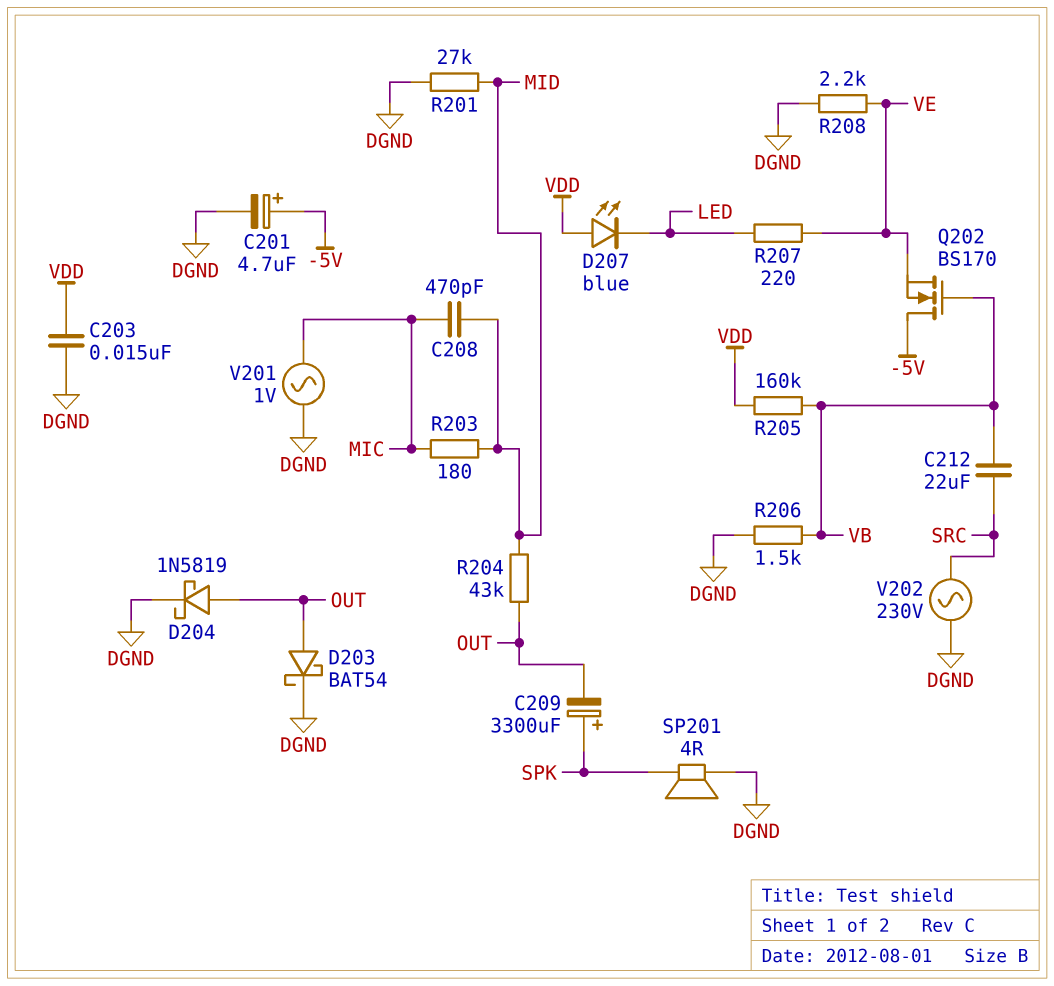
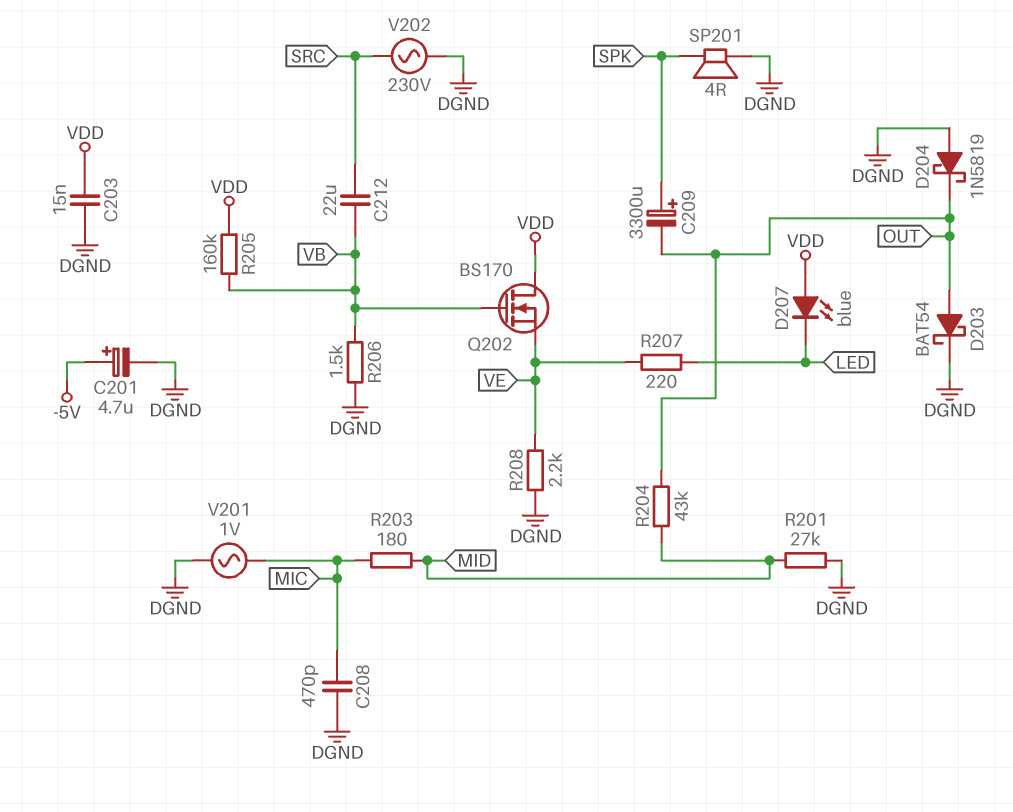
C208: 470pF (MIC, MID) -> 470pF (DGND, MIC)
D204: schottky 1N5819 (A OUT, K DGND) -> schottky 1N5819 (A DGND, K OUT)
Q202: NMOS BS170 (G VB, D -5V, S VE) -> NMOS BS170 (G VB, D VDD, S VE)

